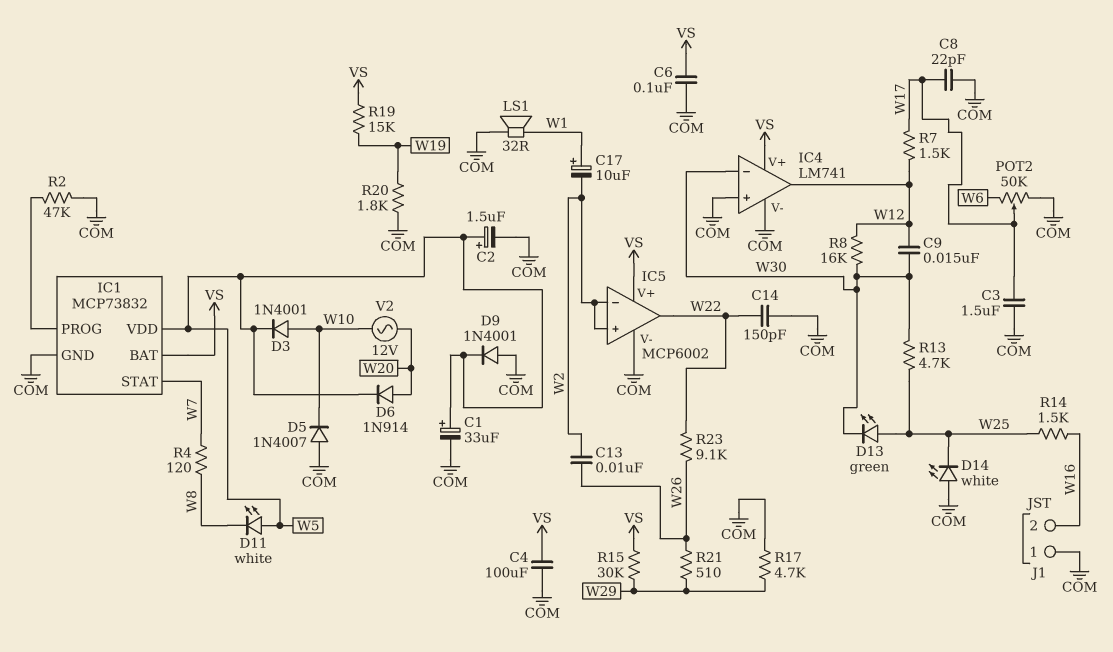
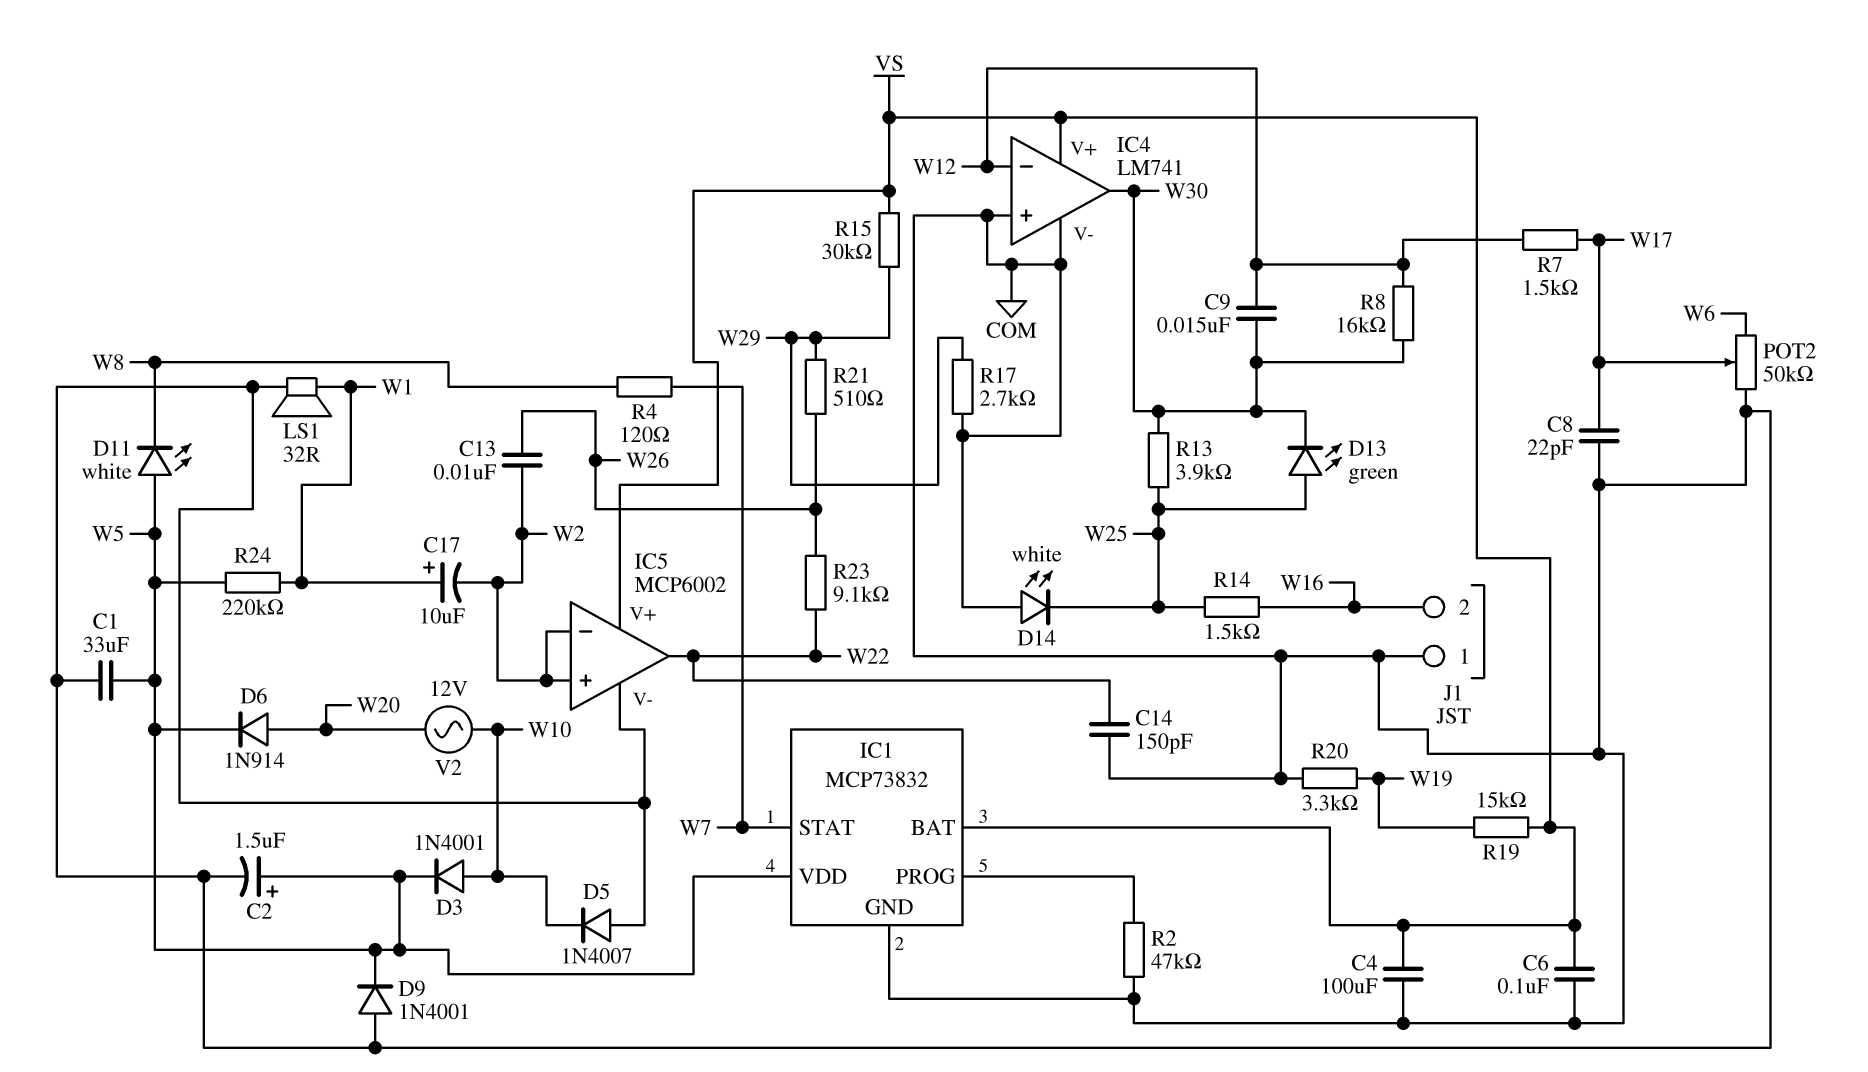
C1: 33uF (plus W5, minus COM) -> 33uF (COM, W5)
C3: 1.5uF (COM, W17) -> none
IC4 pin in-: W30 -> W12
IC4 pin out: W12 -> W30
R13: 4.7k (W25, W30) -> 3.9k (W25, W30)
R17: 4.7k (COM, W29) -> 2.7k (COM, W29)
R20: 1.8k (COM, W19) -> 3.3k (COM, W19)
R24: none -> 220k (W1, W5)

